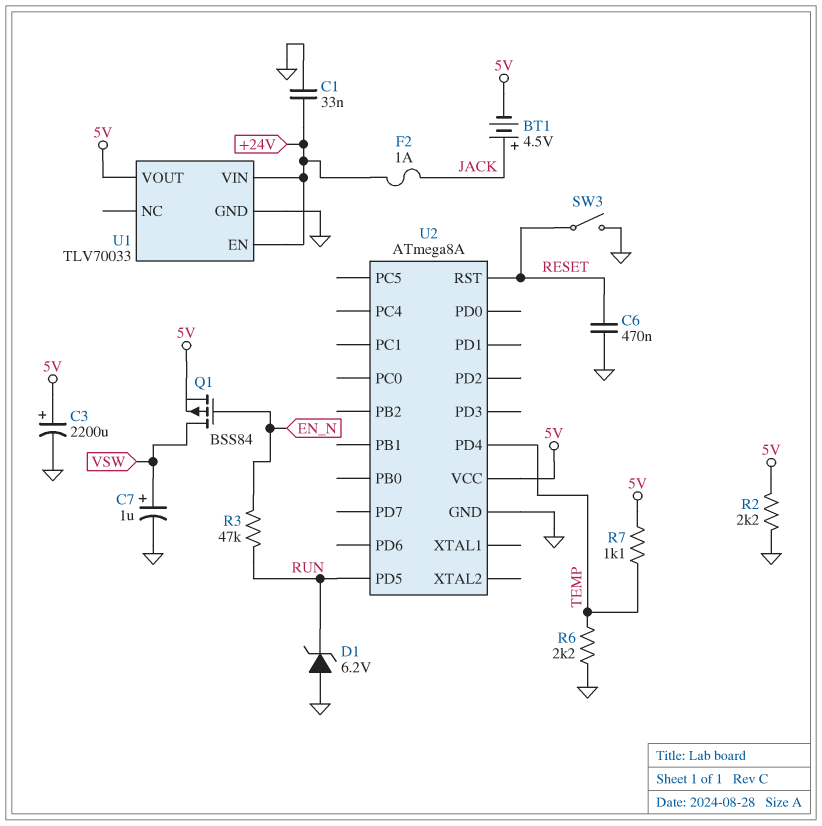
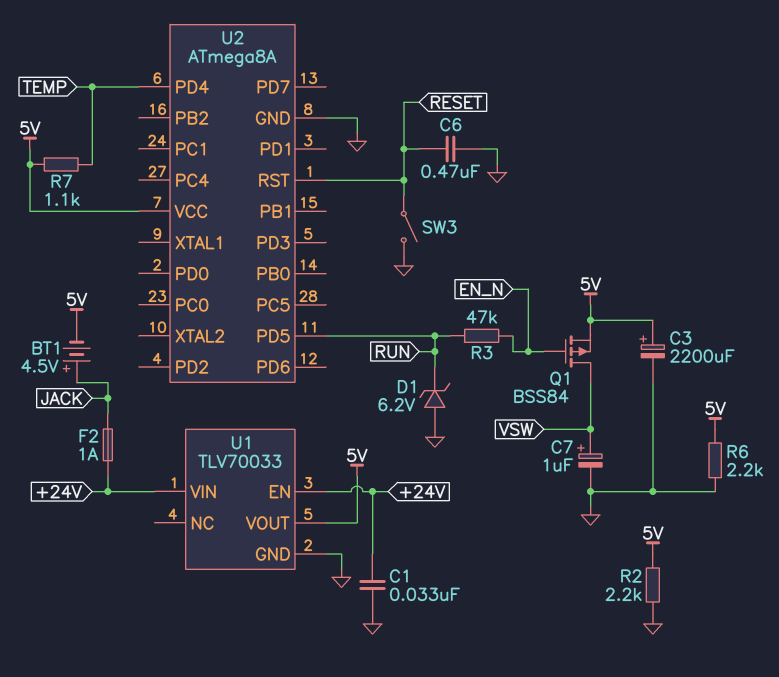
R6: 2.2k (GND, TEMP) -> 2.2k (5V, GND)

